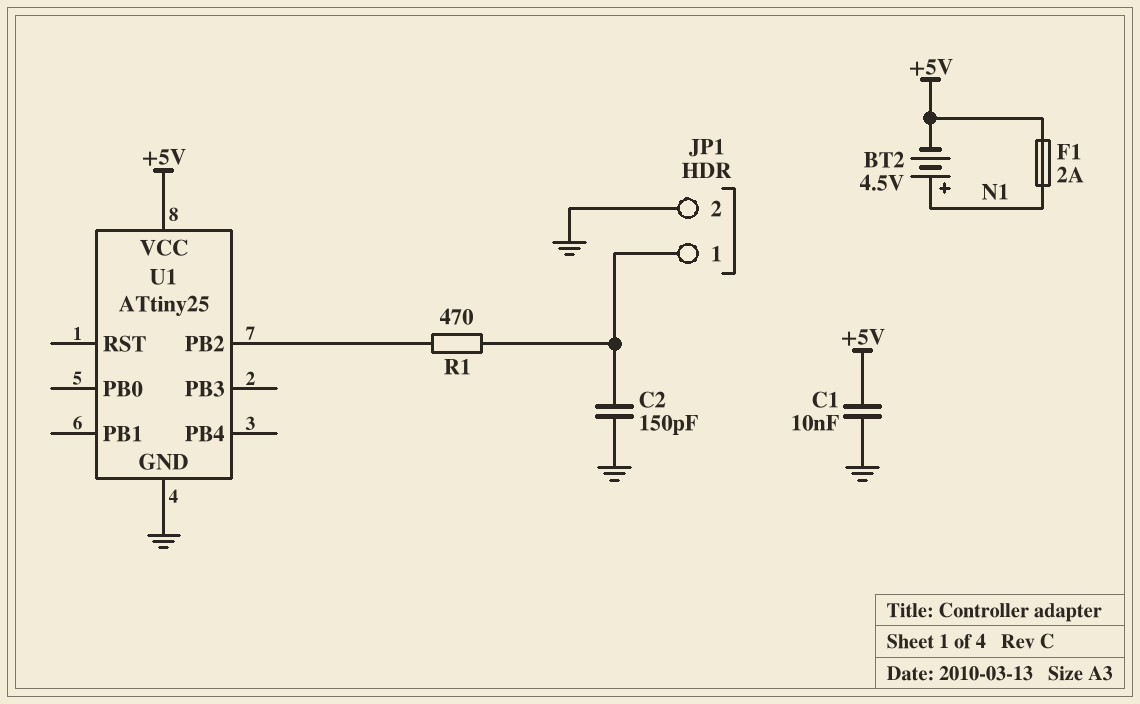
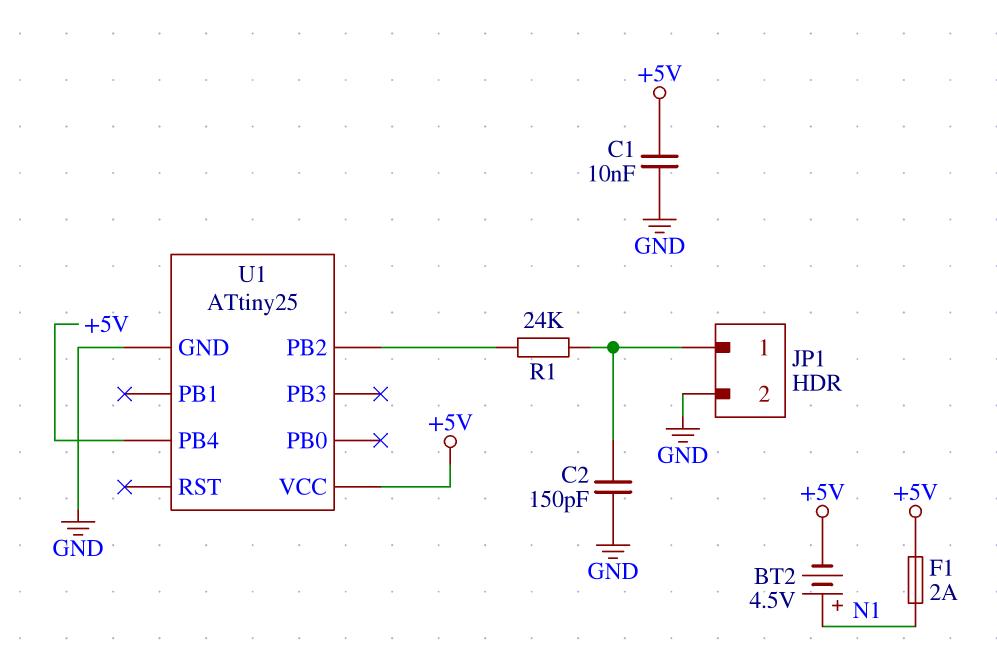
R1: 470 (JP1/1, U1/PB2) -> 24k (JP1/1, U1/PB2)
U1 pin PB4: none -> +5V

